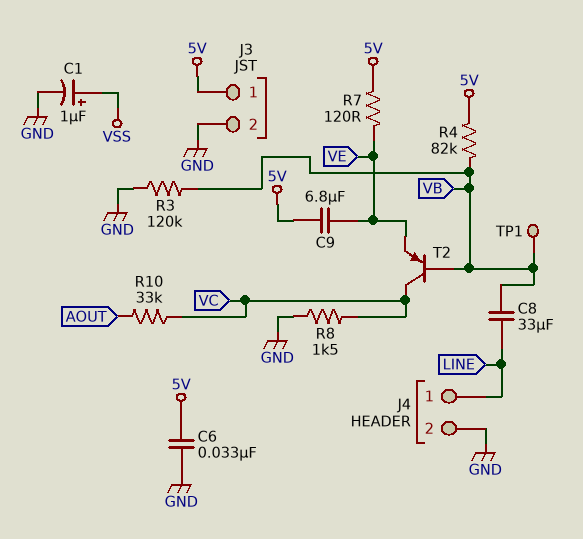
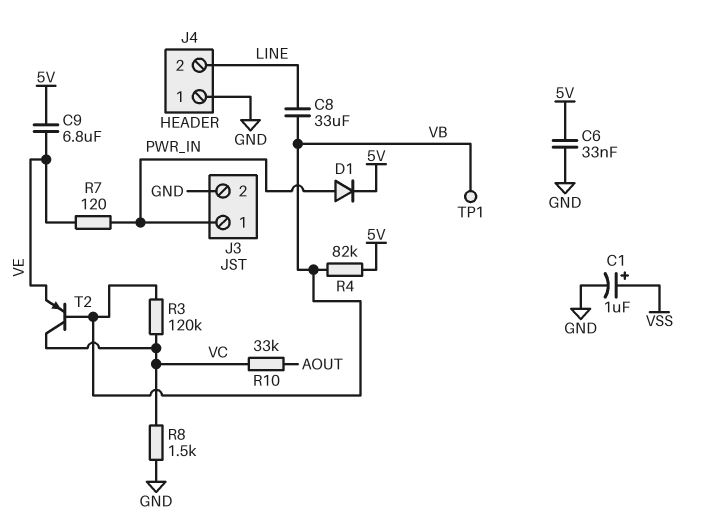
D1: none -> diode (A PWR_IN, K 5V)
J3 pin 1: 5V -> PWR_IN
J4 pin 1: LINE -> GND
J4 pin 2: GND -> LINE
R3: 120k (GND, VB) -> 120k (VB, VC)
R7: 120 (5V, VE) -> 120 (PWR_IN, VE)

